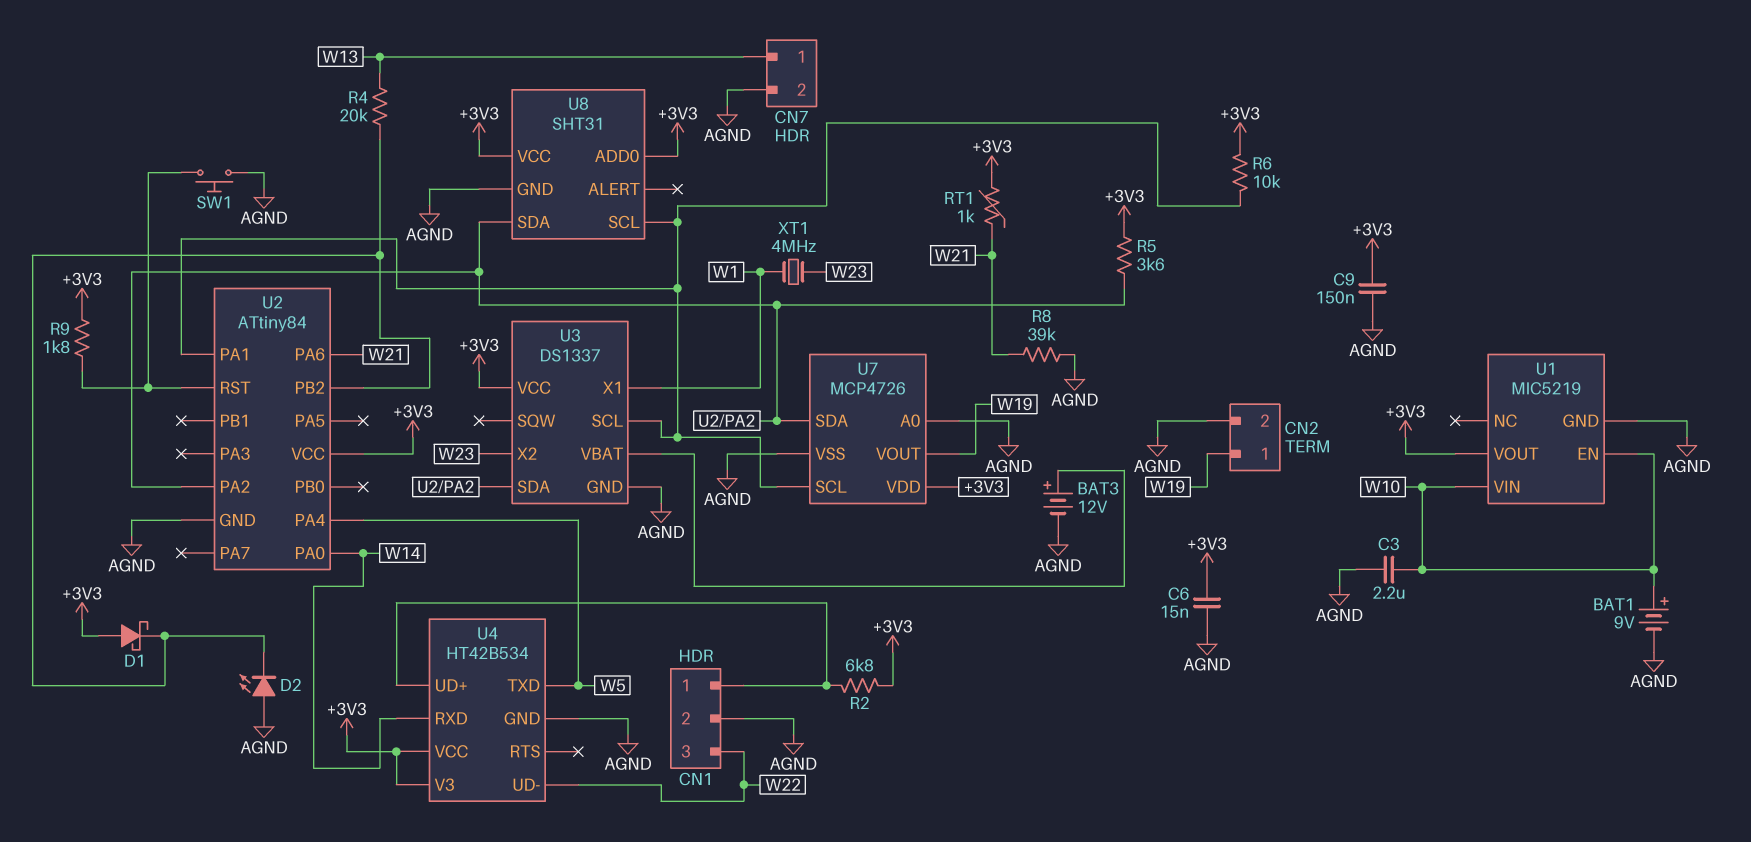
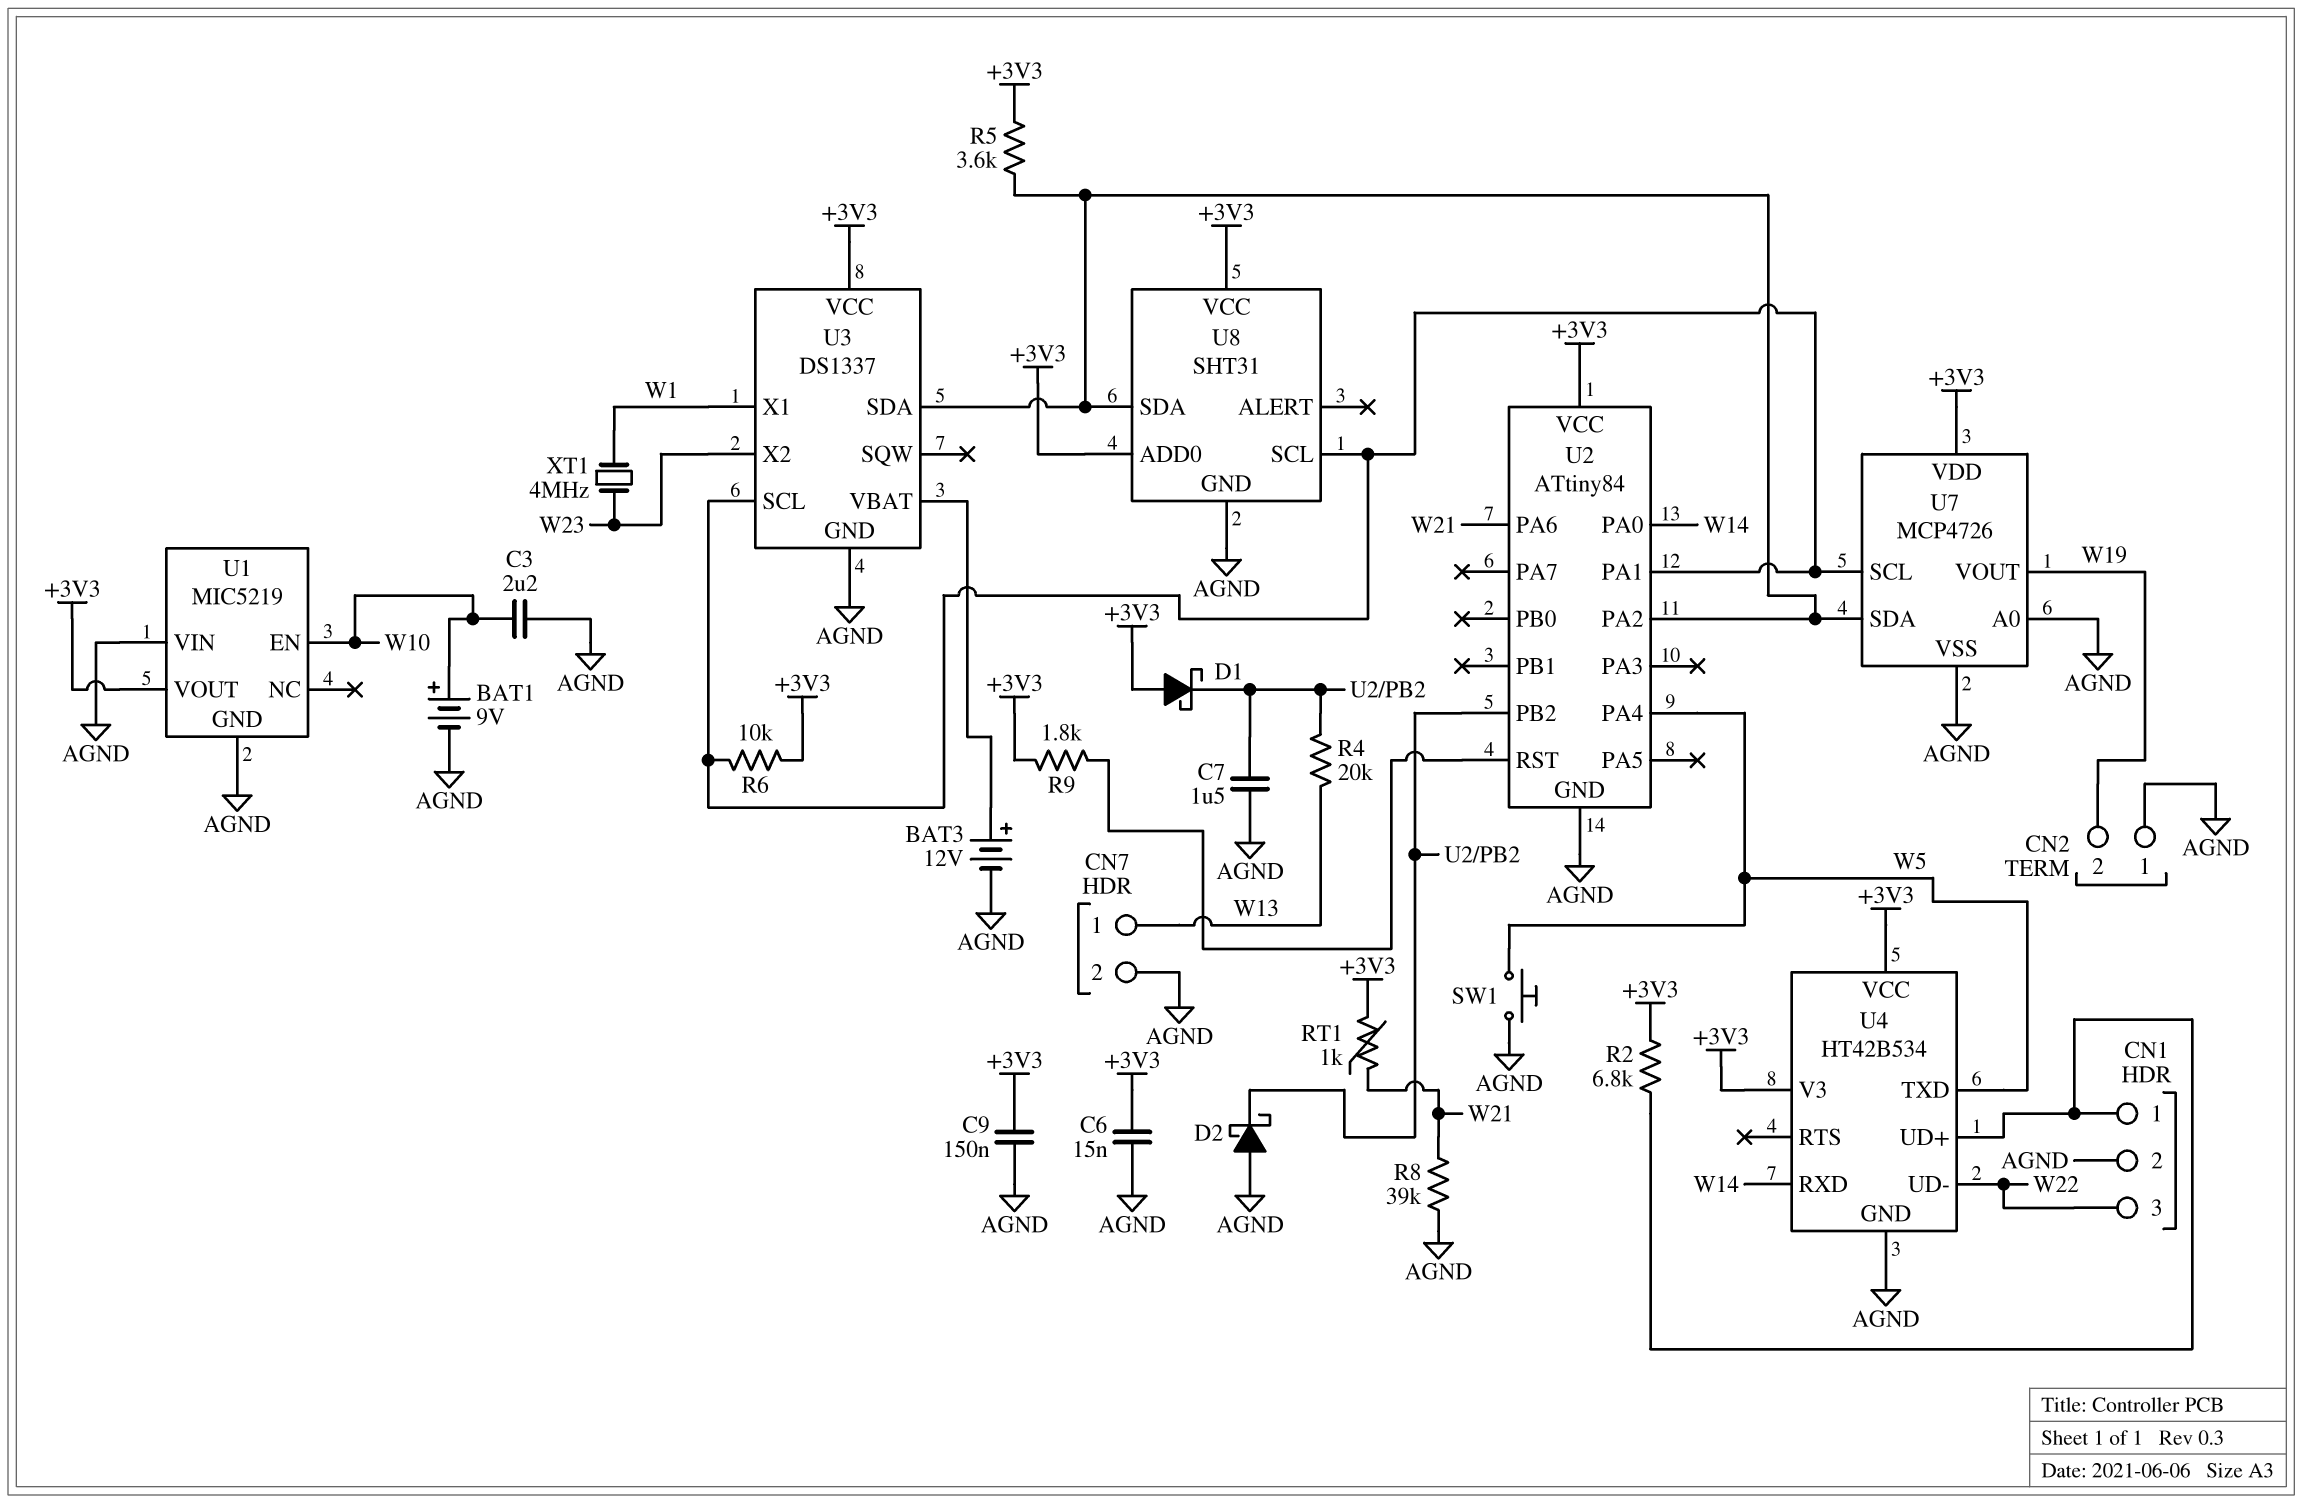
C7: none -> 1.5uF (AGND, U2/PB2)
CN2 pin 1: W19 -> AGND
CN2 pin 2: AGND -> W19
D2: LED (A AGND, K U2/PB2) -> schottky (A AGND, K U2/PB2)
SW1: button (AGND, U2/RST) -> button (AGND, W5)
U1 pin VIN: W10 -> AGND

